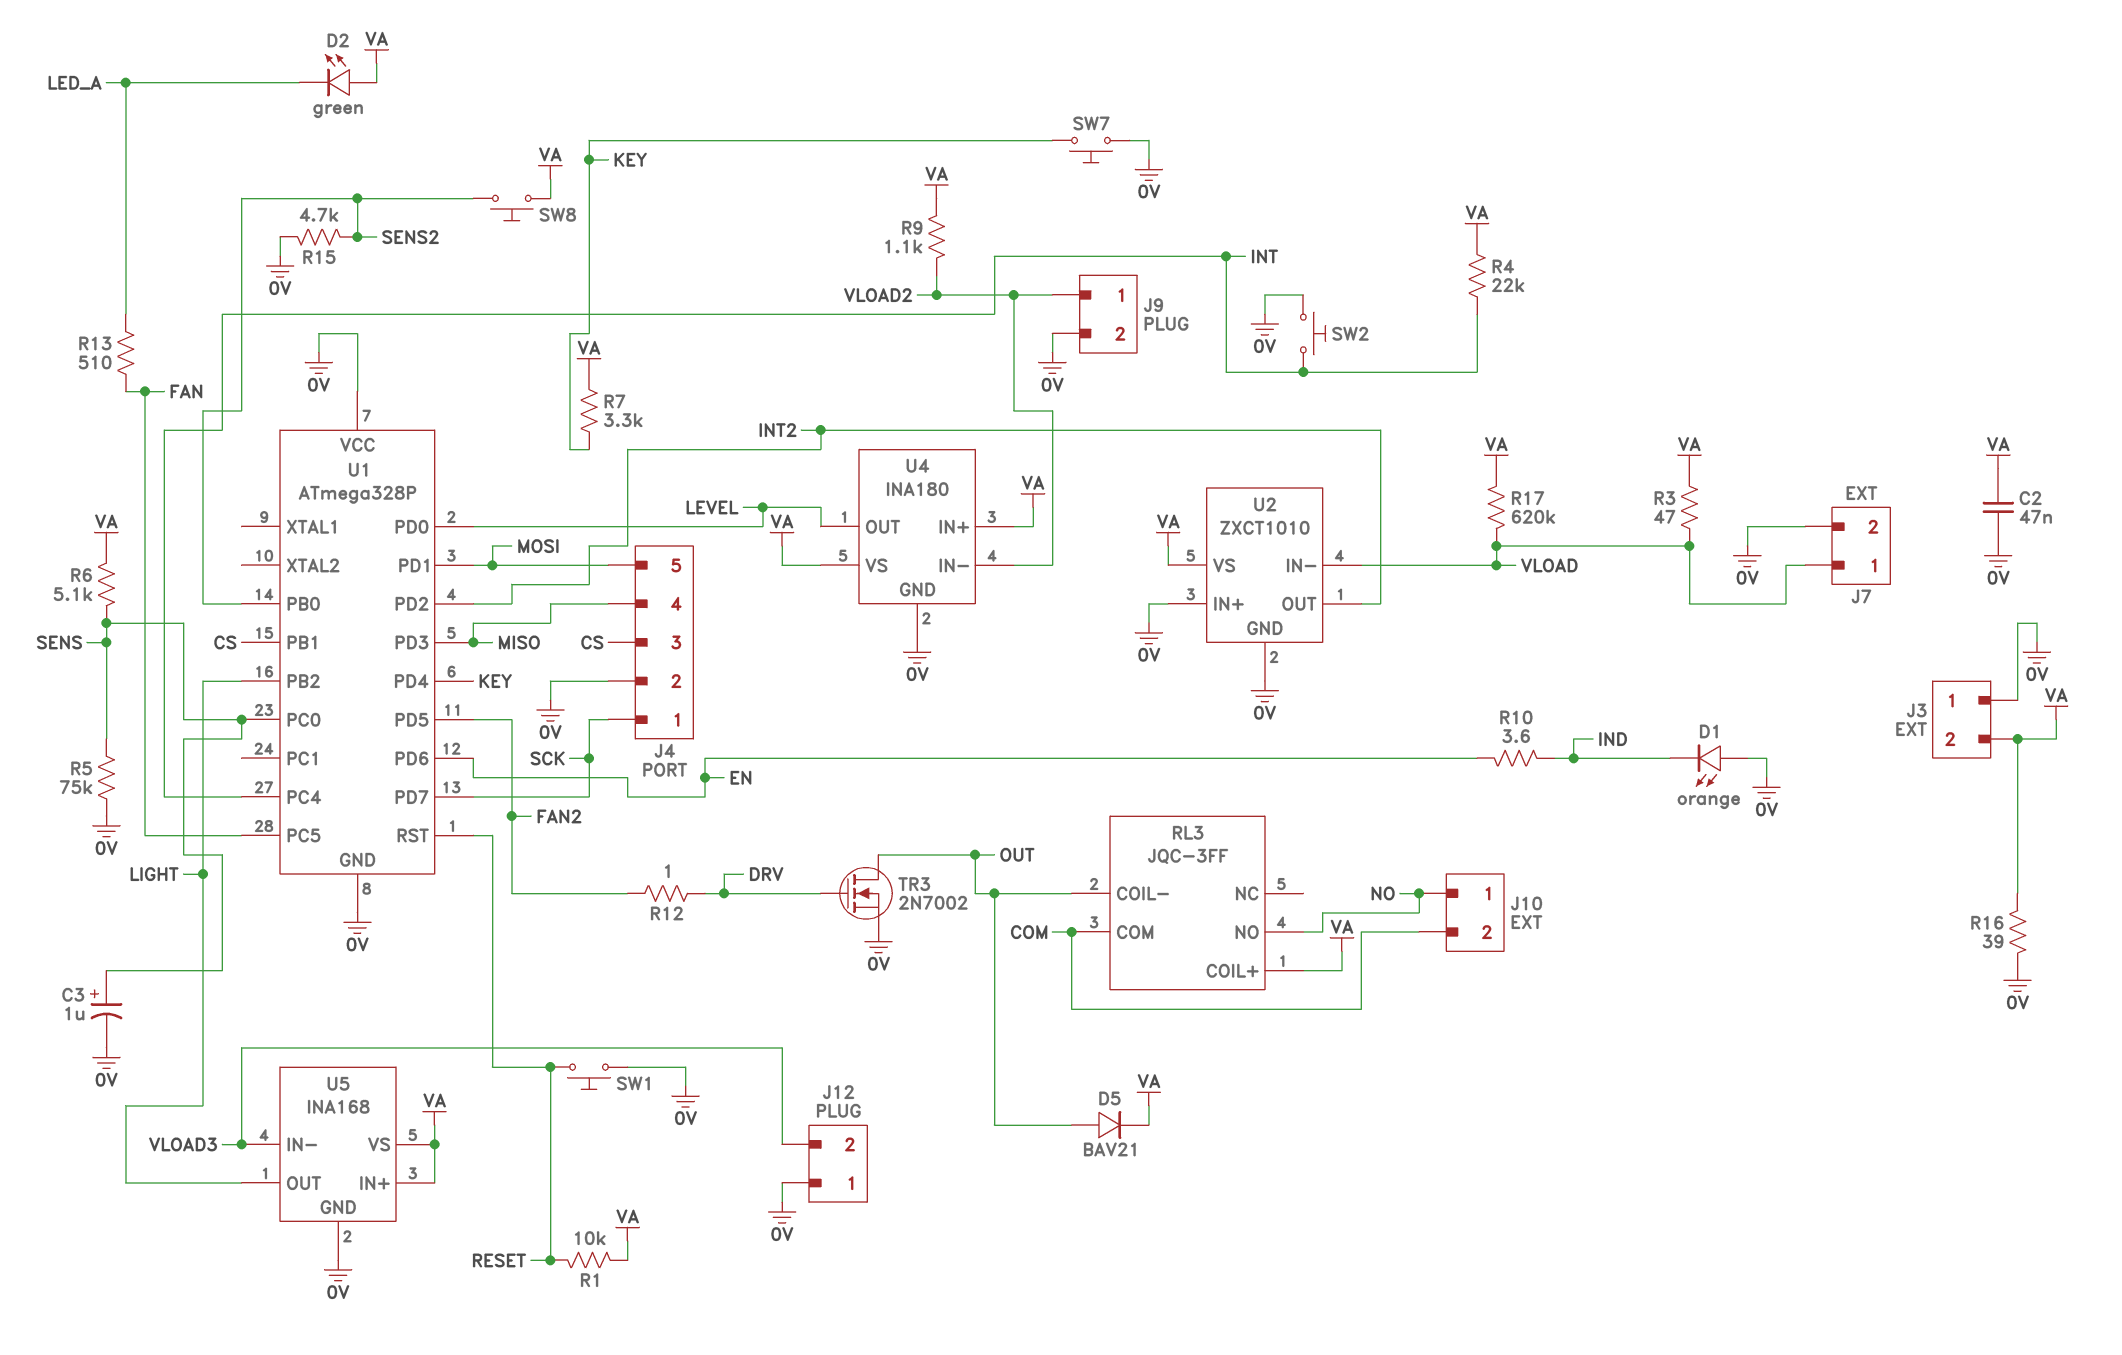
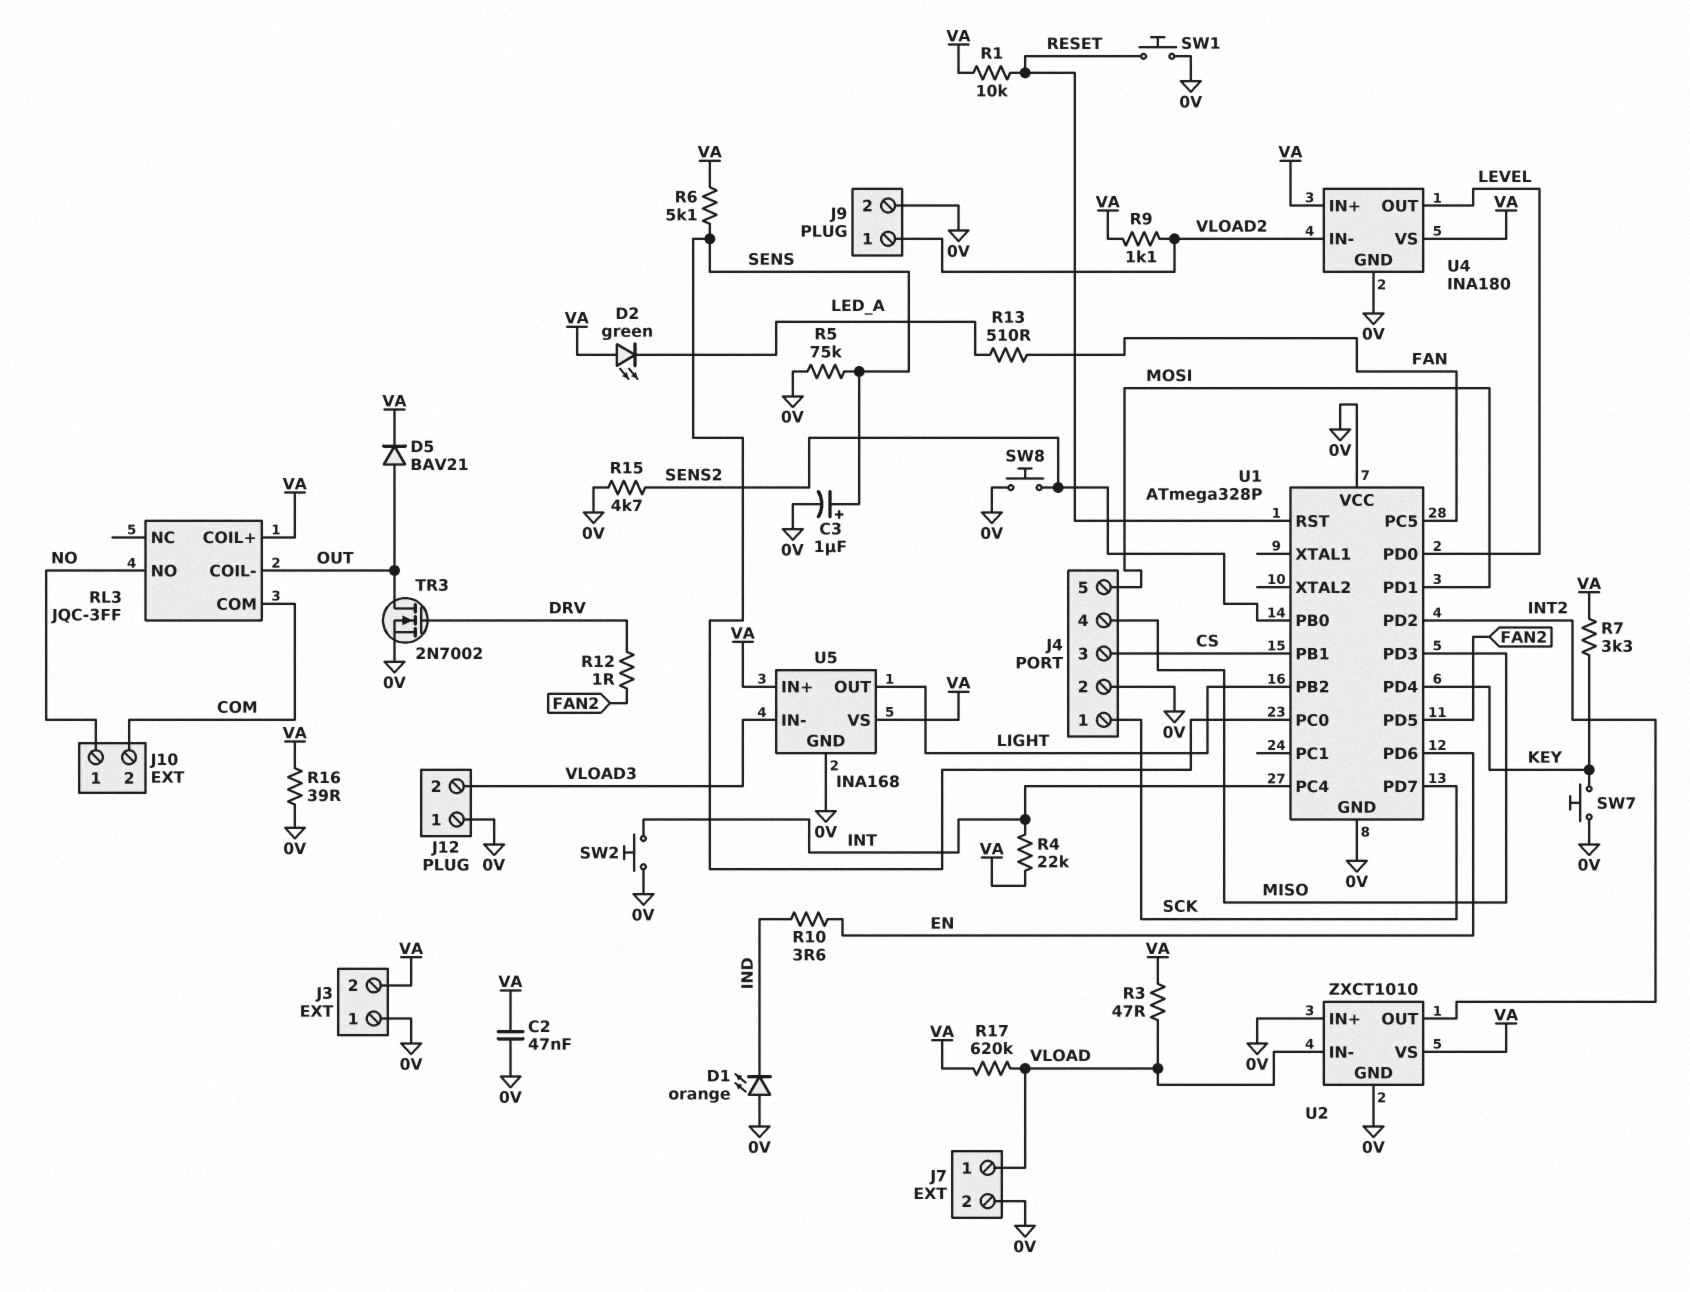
SW8: button (SENS2, VA) -> button (0V, SENS2)

